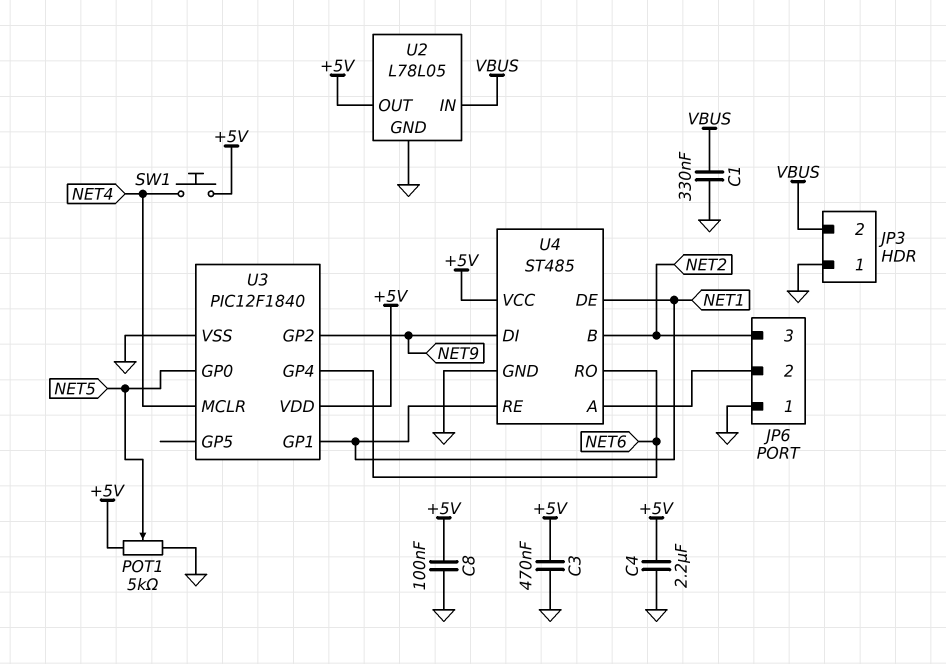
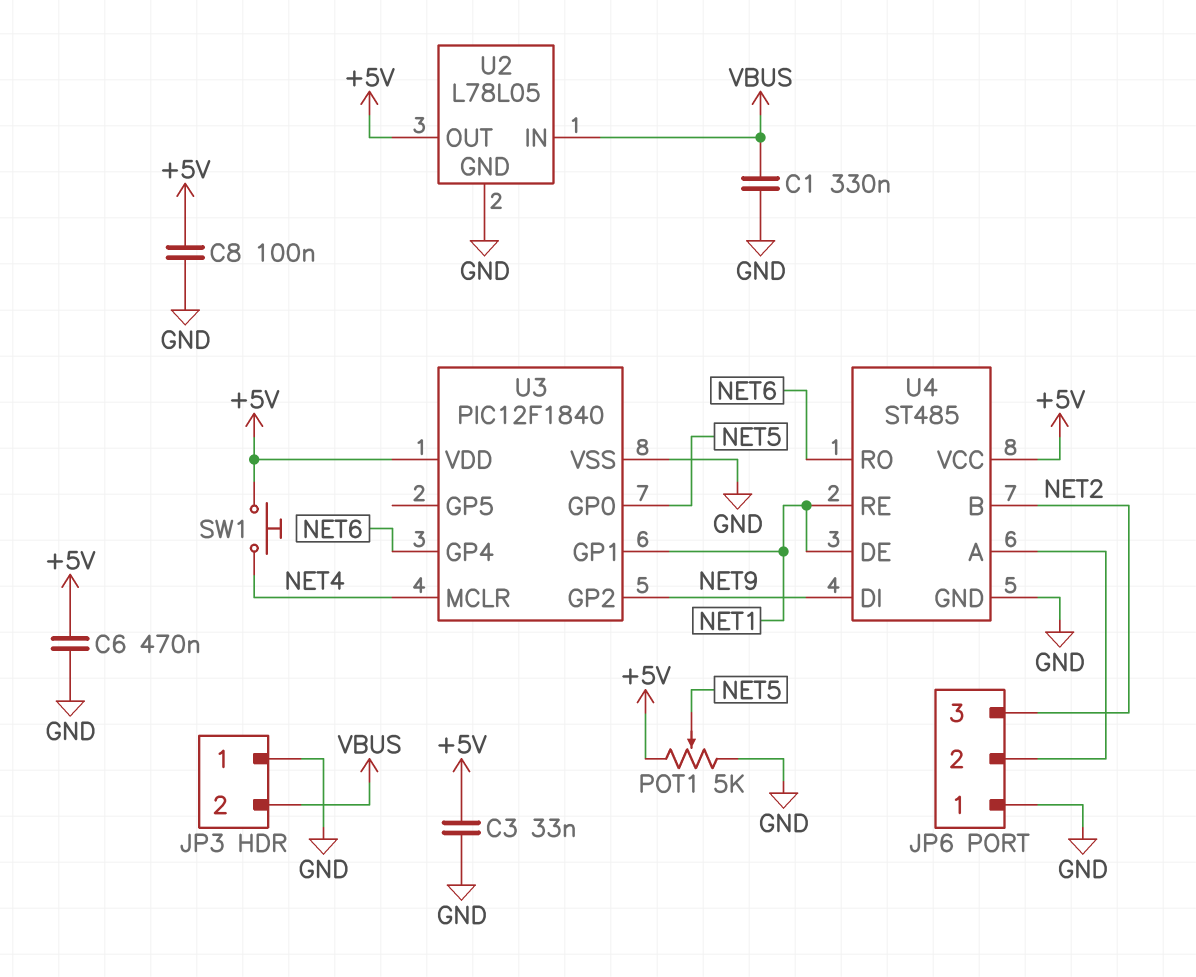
C3: 470nF (+5V, GND) -> 33nF (+5V, GND)
C4: 2.2uF (+5V, GND) -> none
C6: none -> 470nF (+5V, GND)

